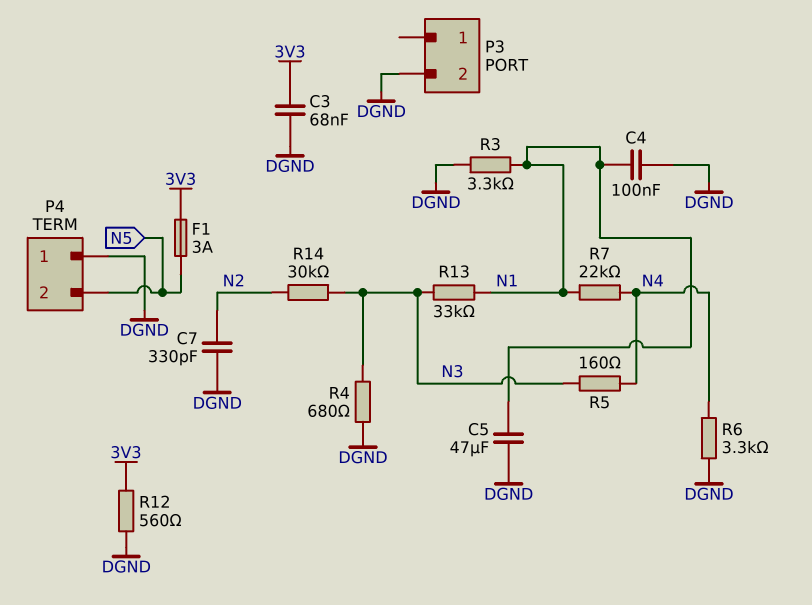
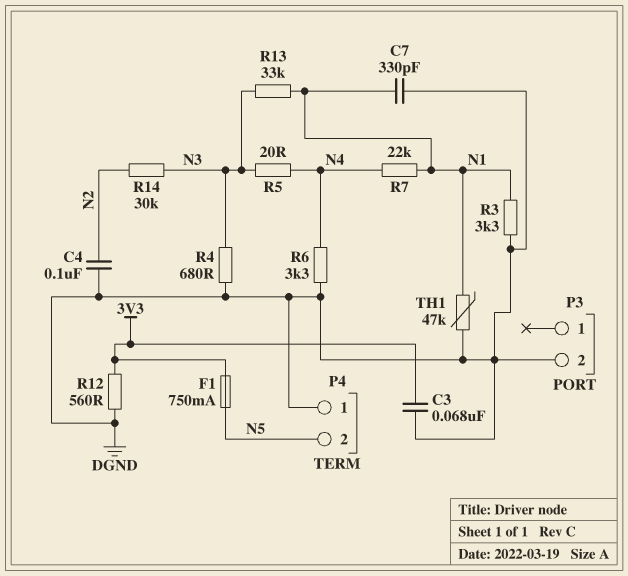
C4: 100nF (DGND, N1) -> 100nF (DGND, N2)
C5: 47uF (DGND, N1) -> none
C7: 330pF (DGND, N2) -> 330pF (DGND, N1)
F1: 3A (3V3, N5) -> 750mA (3V3, N5)
R5: 160 (N3, N4) -> 20 (N3, N4)
TH1: none -> 47k (DGND, N1)

